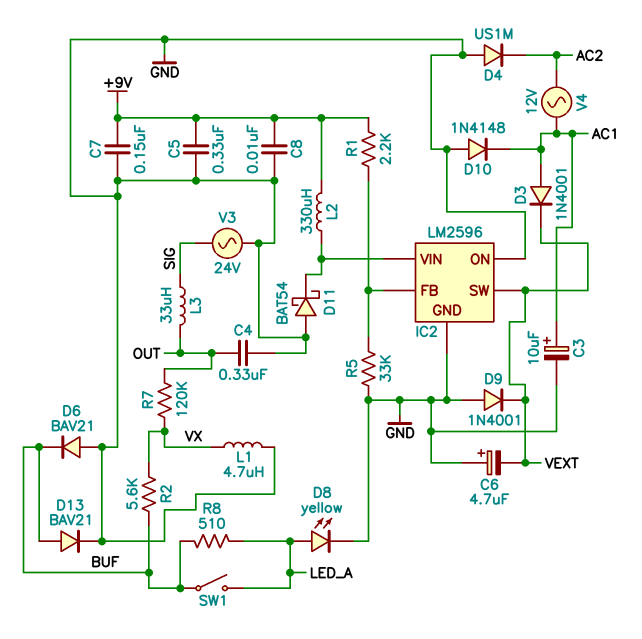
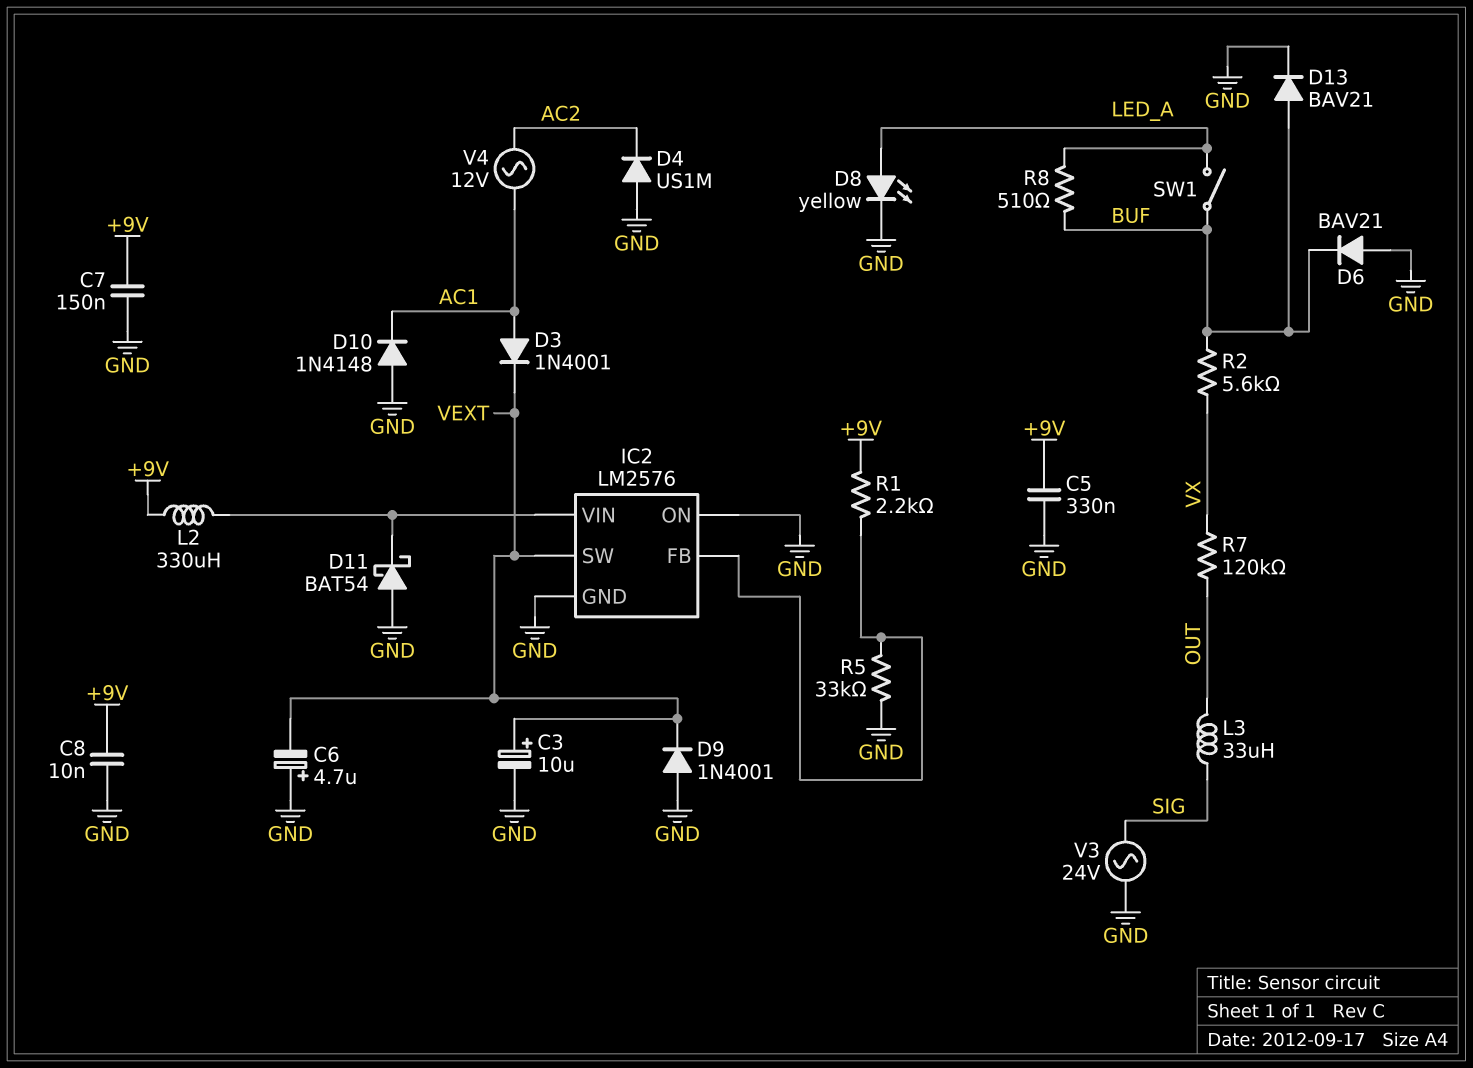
C3: 10uF (plus AC1, minus GND) -> 10uF (plus VEXT, minus GND)
C4: 330nF (GND, OUT) -> none
IC2: LM2596 -> LM2576
L1: 4.7uH (GND, VX) -> none

